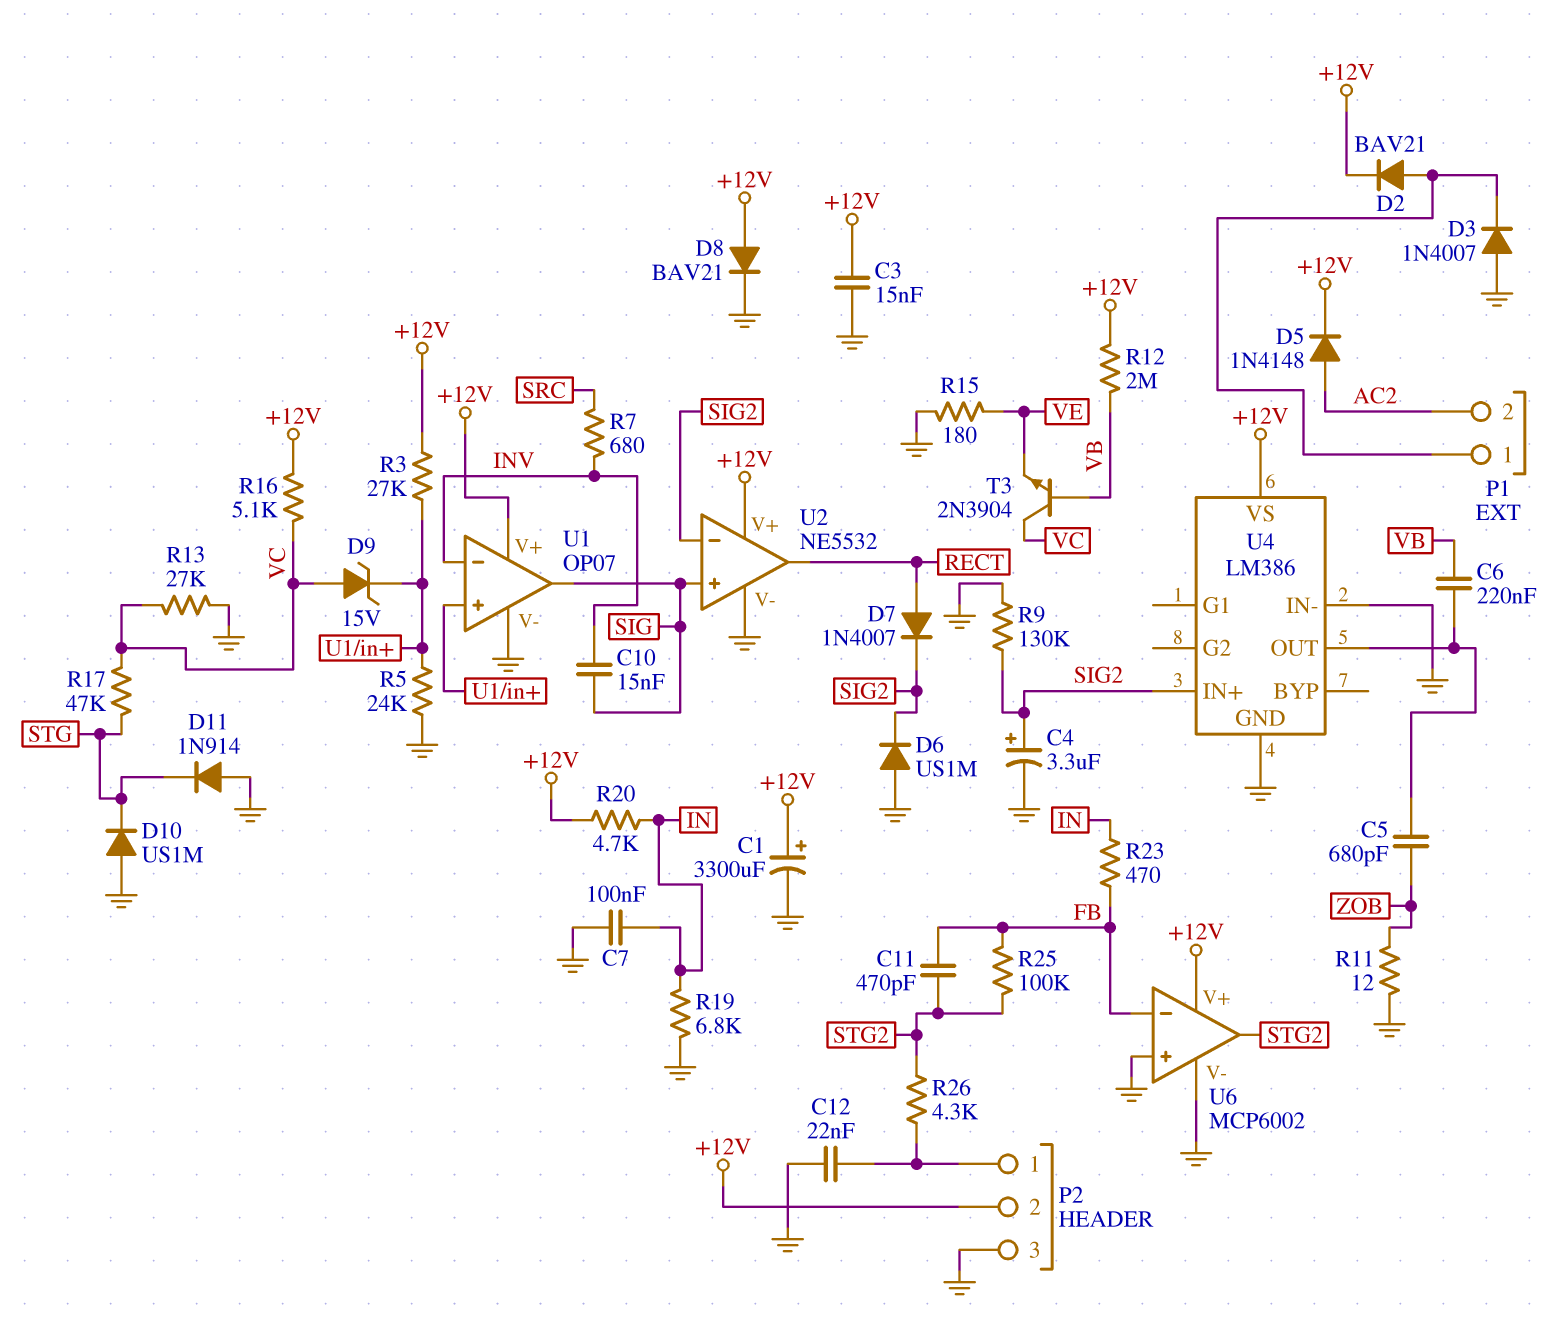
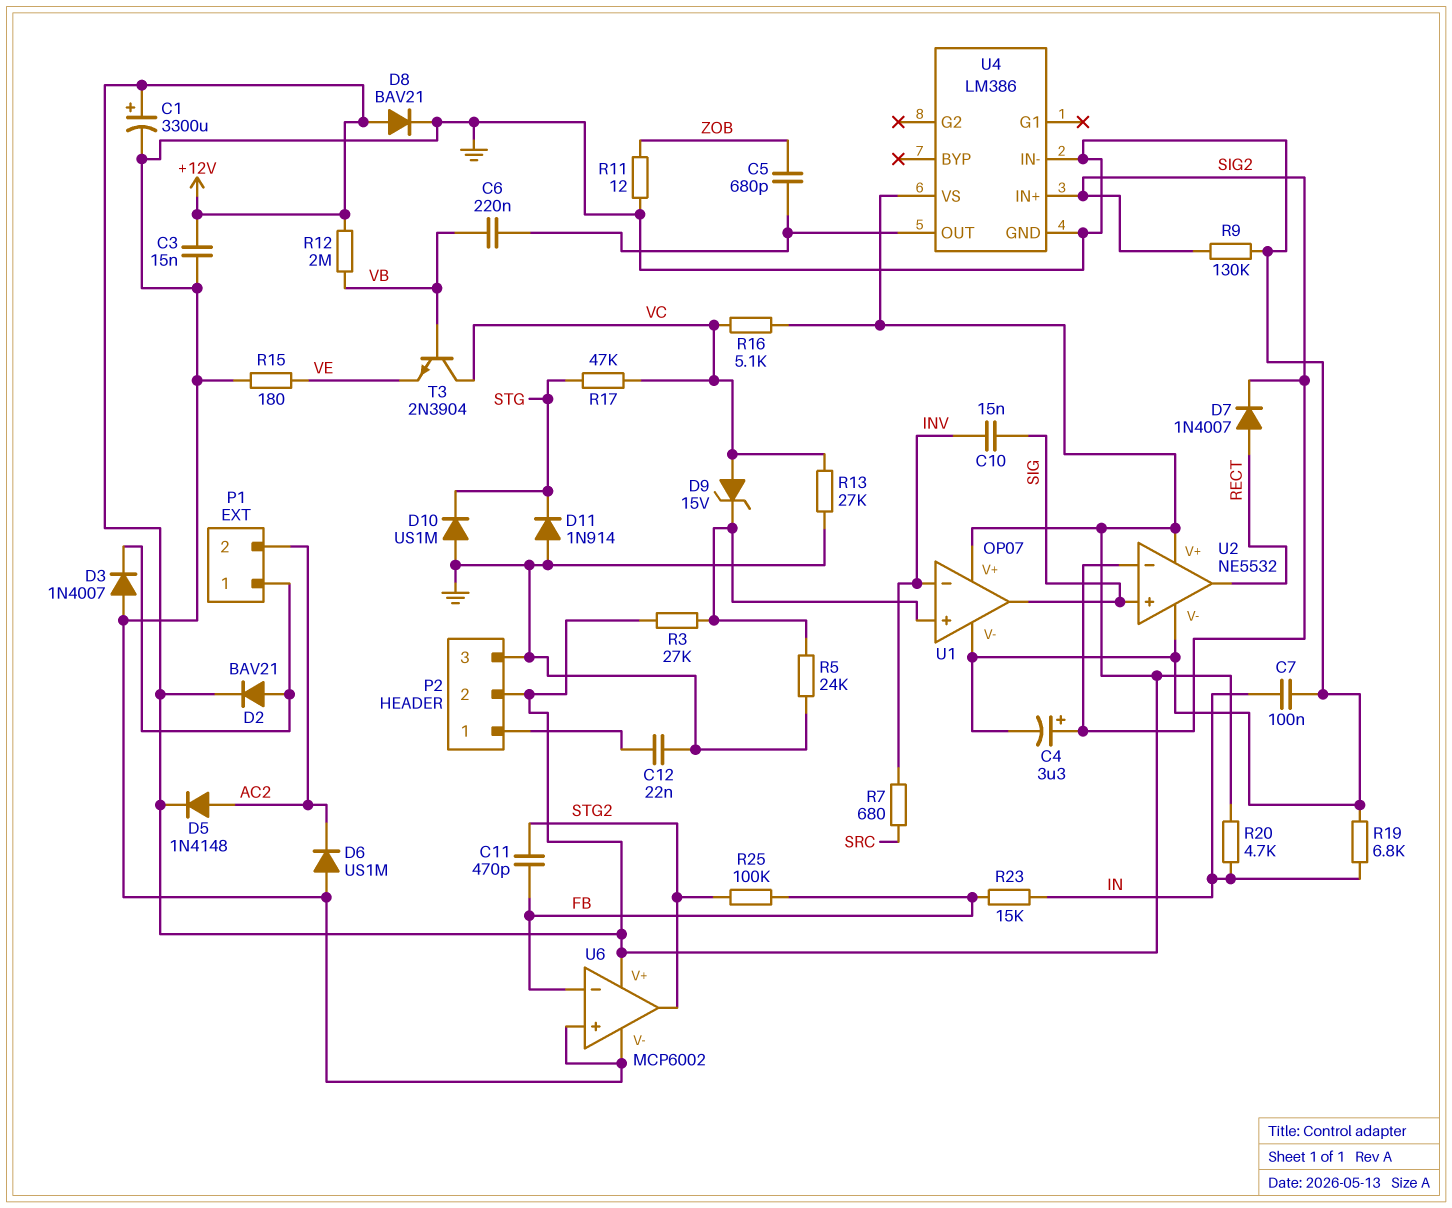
D6: diode US1M (A GND, K SIG2) -> diode US1M (A GND, K AC2)
R23: 470 (FB, IN) -> 15k (FB, IN)
R26: 4.3k (P2/1, STG2) -> none

